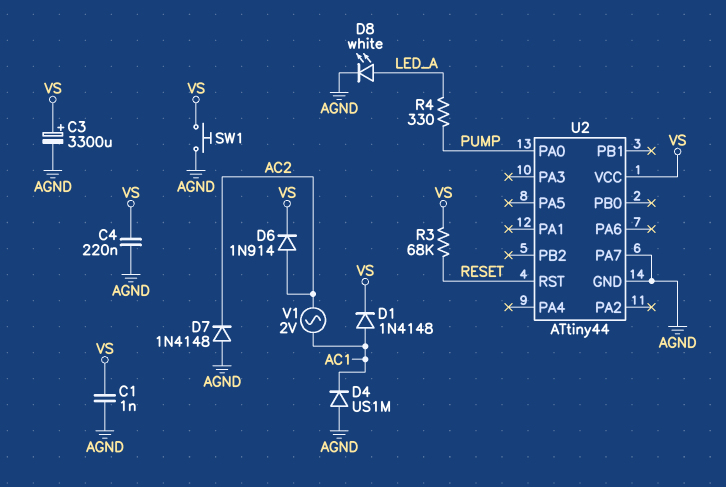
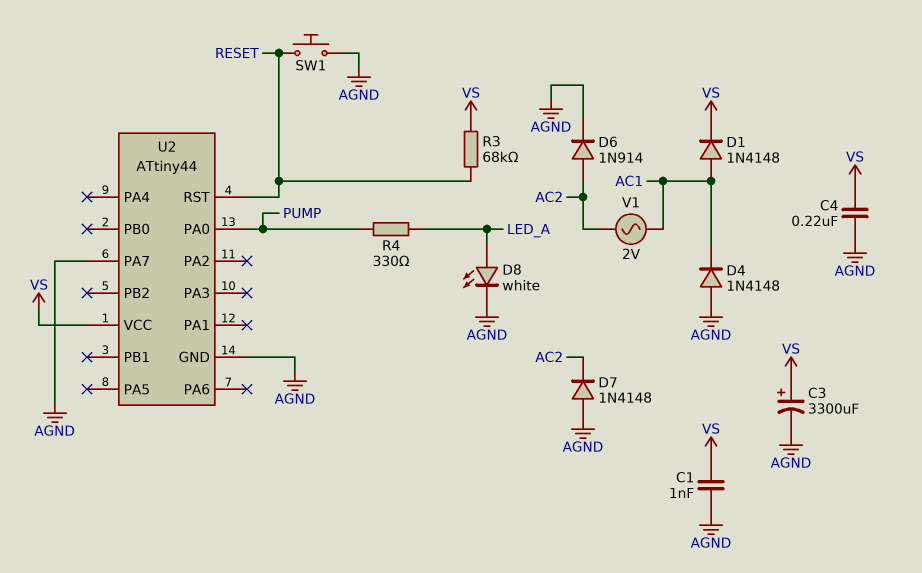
D4: diode US1M (A AGND, K AC1) -> diode 1N4148 (A AGND, K AC1)
D6: diode 1N914 (A AC2, K VS) -> diode 1N914 (A AC2, K AGND)
SW1: button (AGND, VS) -> button (AGND, RESET)

